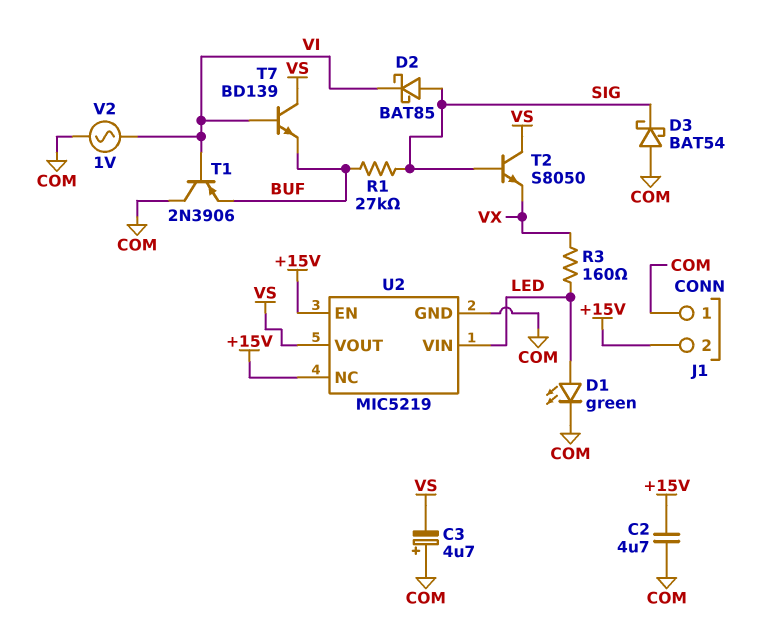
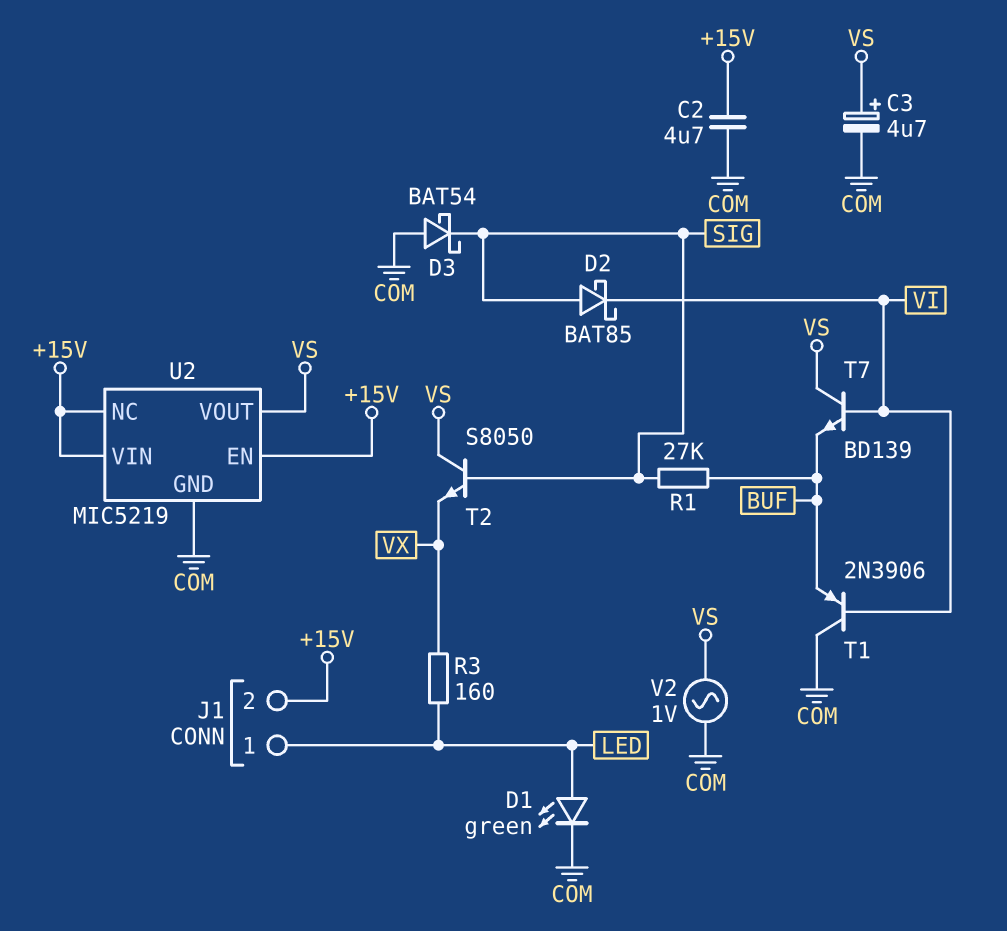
C3: 4.7uF (plus COM, minus VS) -> 4.7uF (plus VS, minus COM)
J1 pin 1: COM -> LED
U2 pin VIN: LED -> +15V
V2: AC 1V (COM, VI) -> AC 1V (COM, VS)

